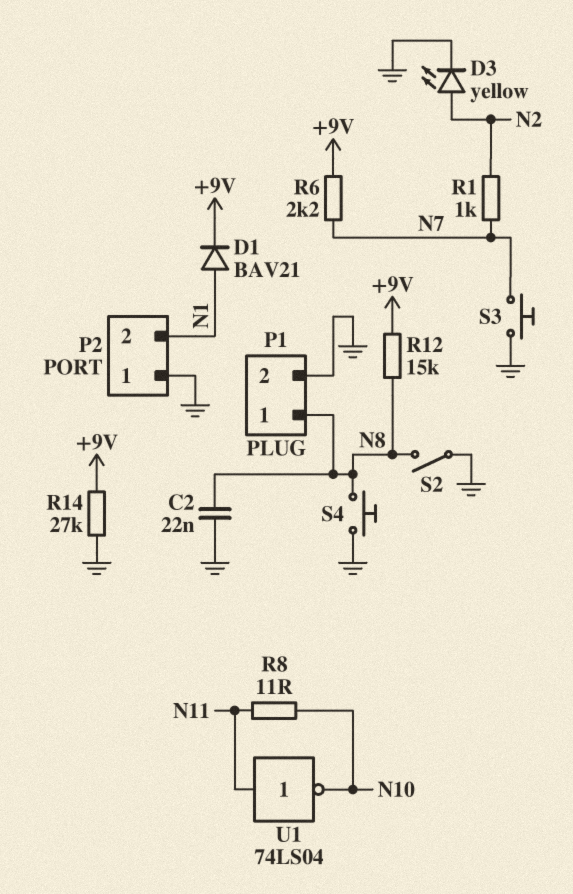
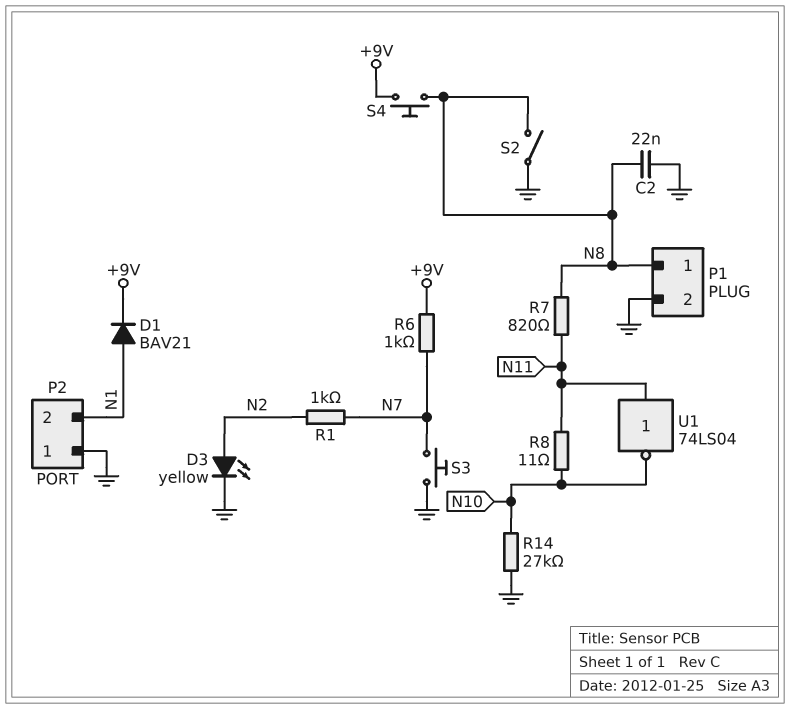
R6: 2.2k (+9V, N7) -> 1k (+9V, N7)
R7: none -> 820 (N8, N11)
R12: 15k (+9V, N8) -> none
R14: 27k (+9V, GND) -> 27k (GND, N10)
S4: button (GND, N8) -> button (+9V, N8)

